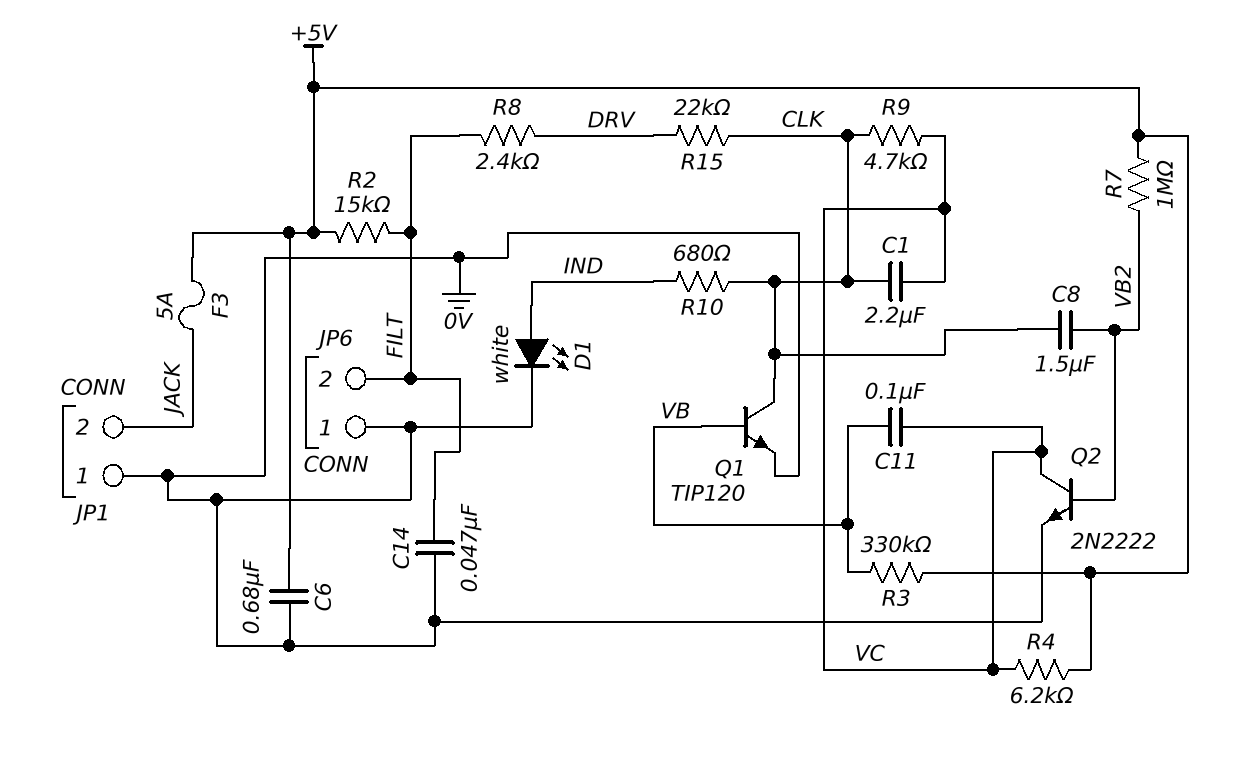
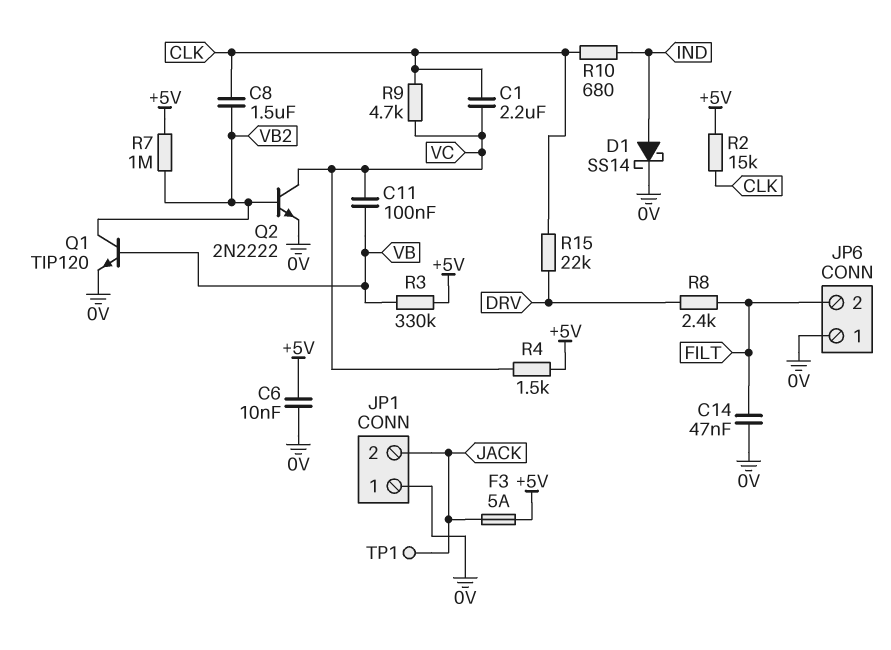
C6: 680nF (+5V, 0V) -> 10nF (+5V, 0V)
D1: LED white (A IND, K 0V) -> schottky SS14 (A IND, K 0V)
Q1: NPN TIP120 (B VB, C CLK, E 0V) -> NPN TIP120 (B VB, C VB2, E 0V)
R2: 15k (+5V, FILT) -> 15k (+5V, CLK)
R4: 6.2k (+5V, VC) -> 1.5k (+5V, VC)
TP1: none -> test point (JACK)

